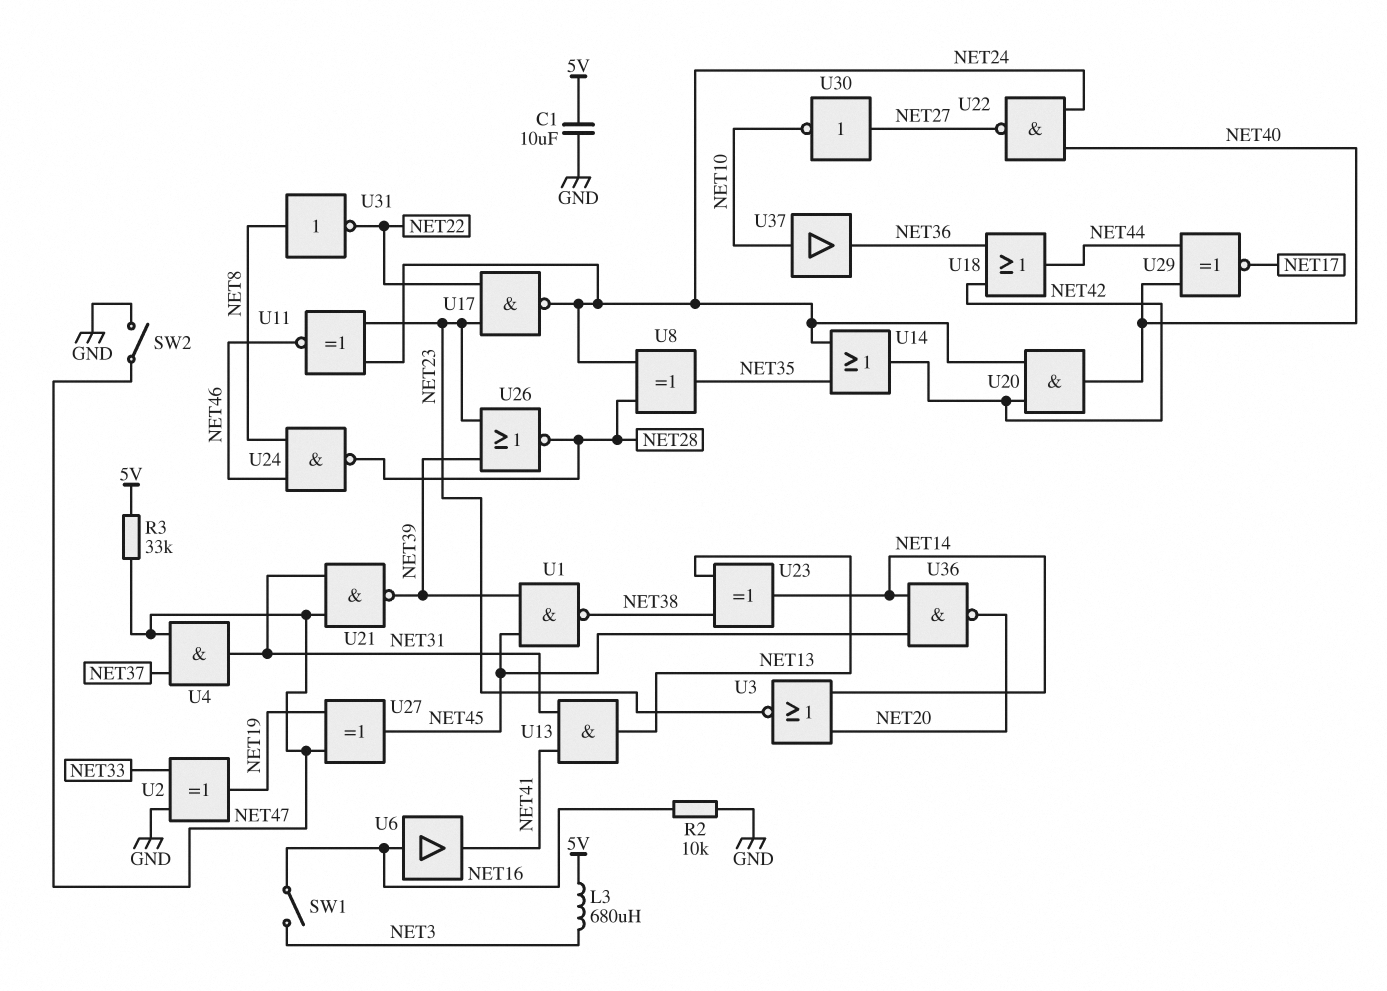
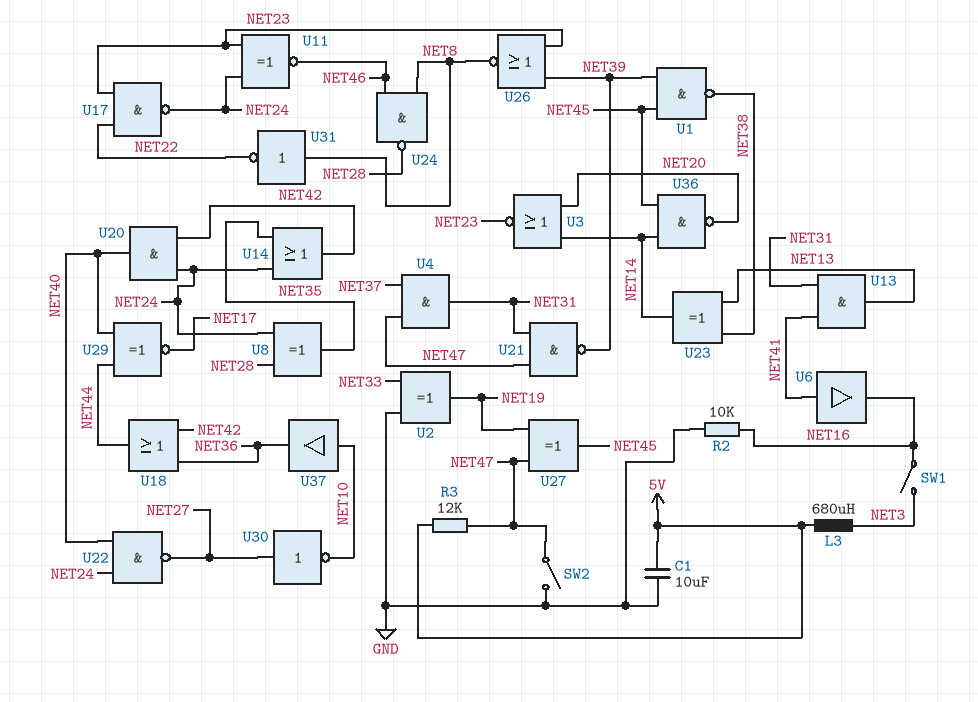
R3: 33k (5V, NET47) -> 12k (5V, NET47)
U6: buffer (in NET16, out NET41) -> buffer (in NET41, out NET16)
U26: NOR (in NET23, in NET39, out NET28) -> NOR (in NET23, in NET39, out NET8)

